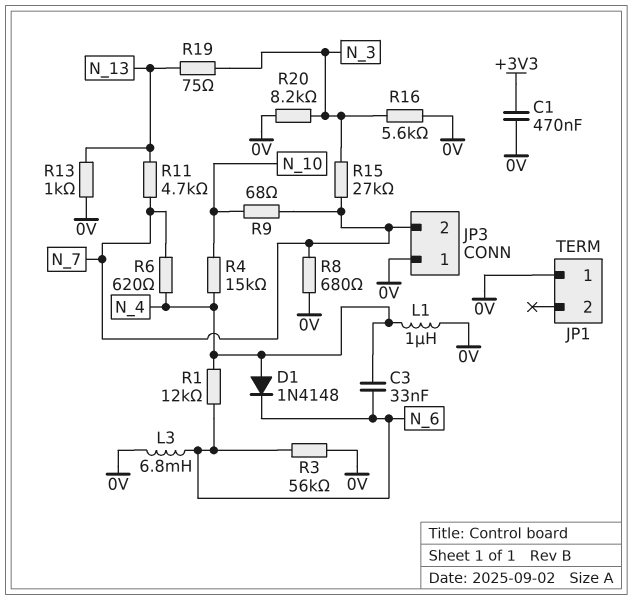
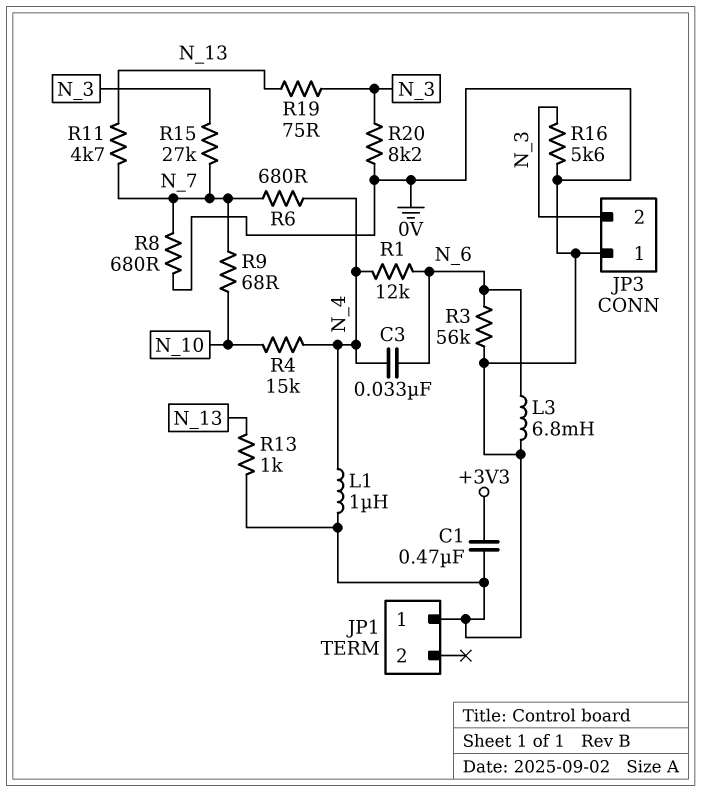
D1: diode 1N4148 (A N_4, K N_6) -> none
JP3 pin 2: N_7 -> N_3
R6: 620 (N_4, N_7) -> 680 (N_4, N_7)

